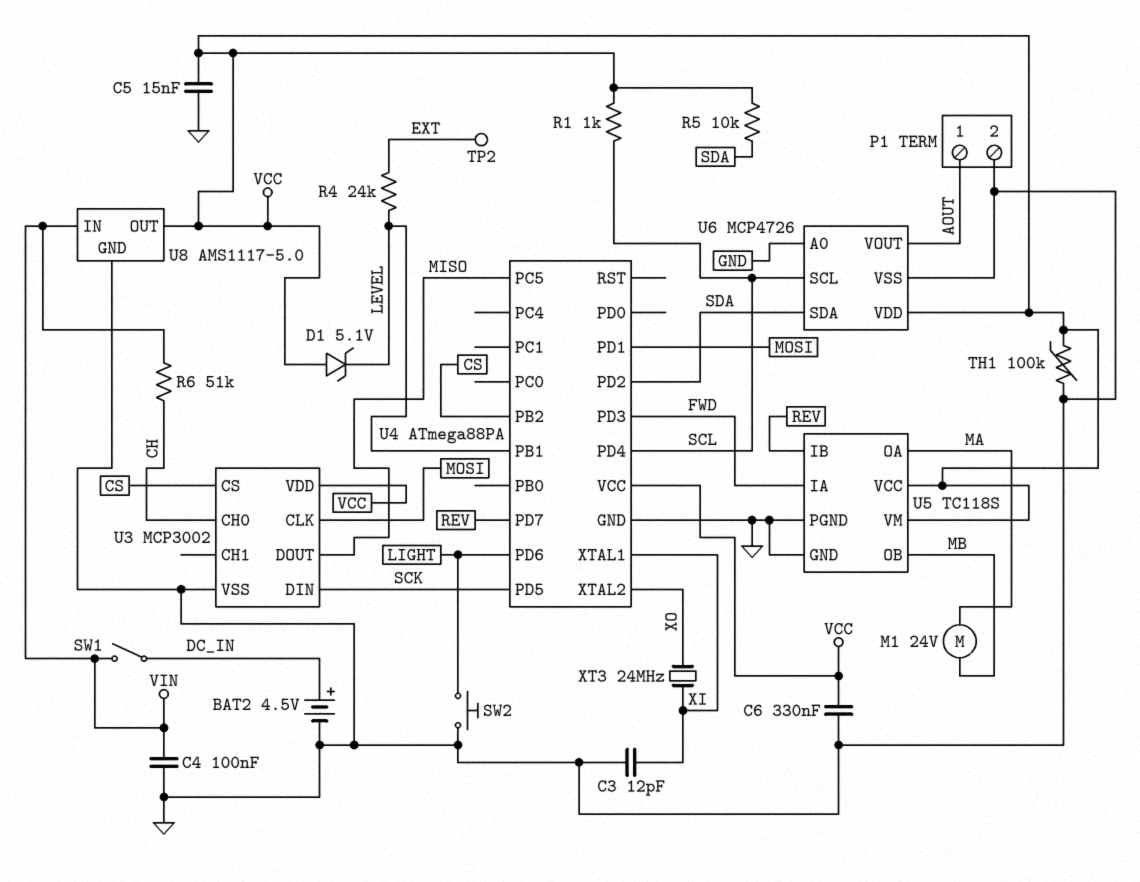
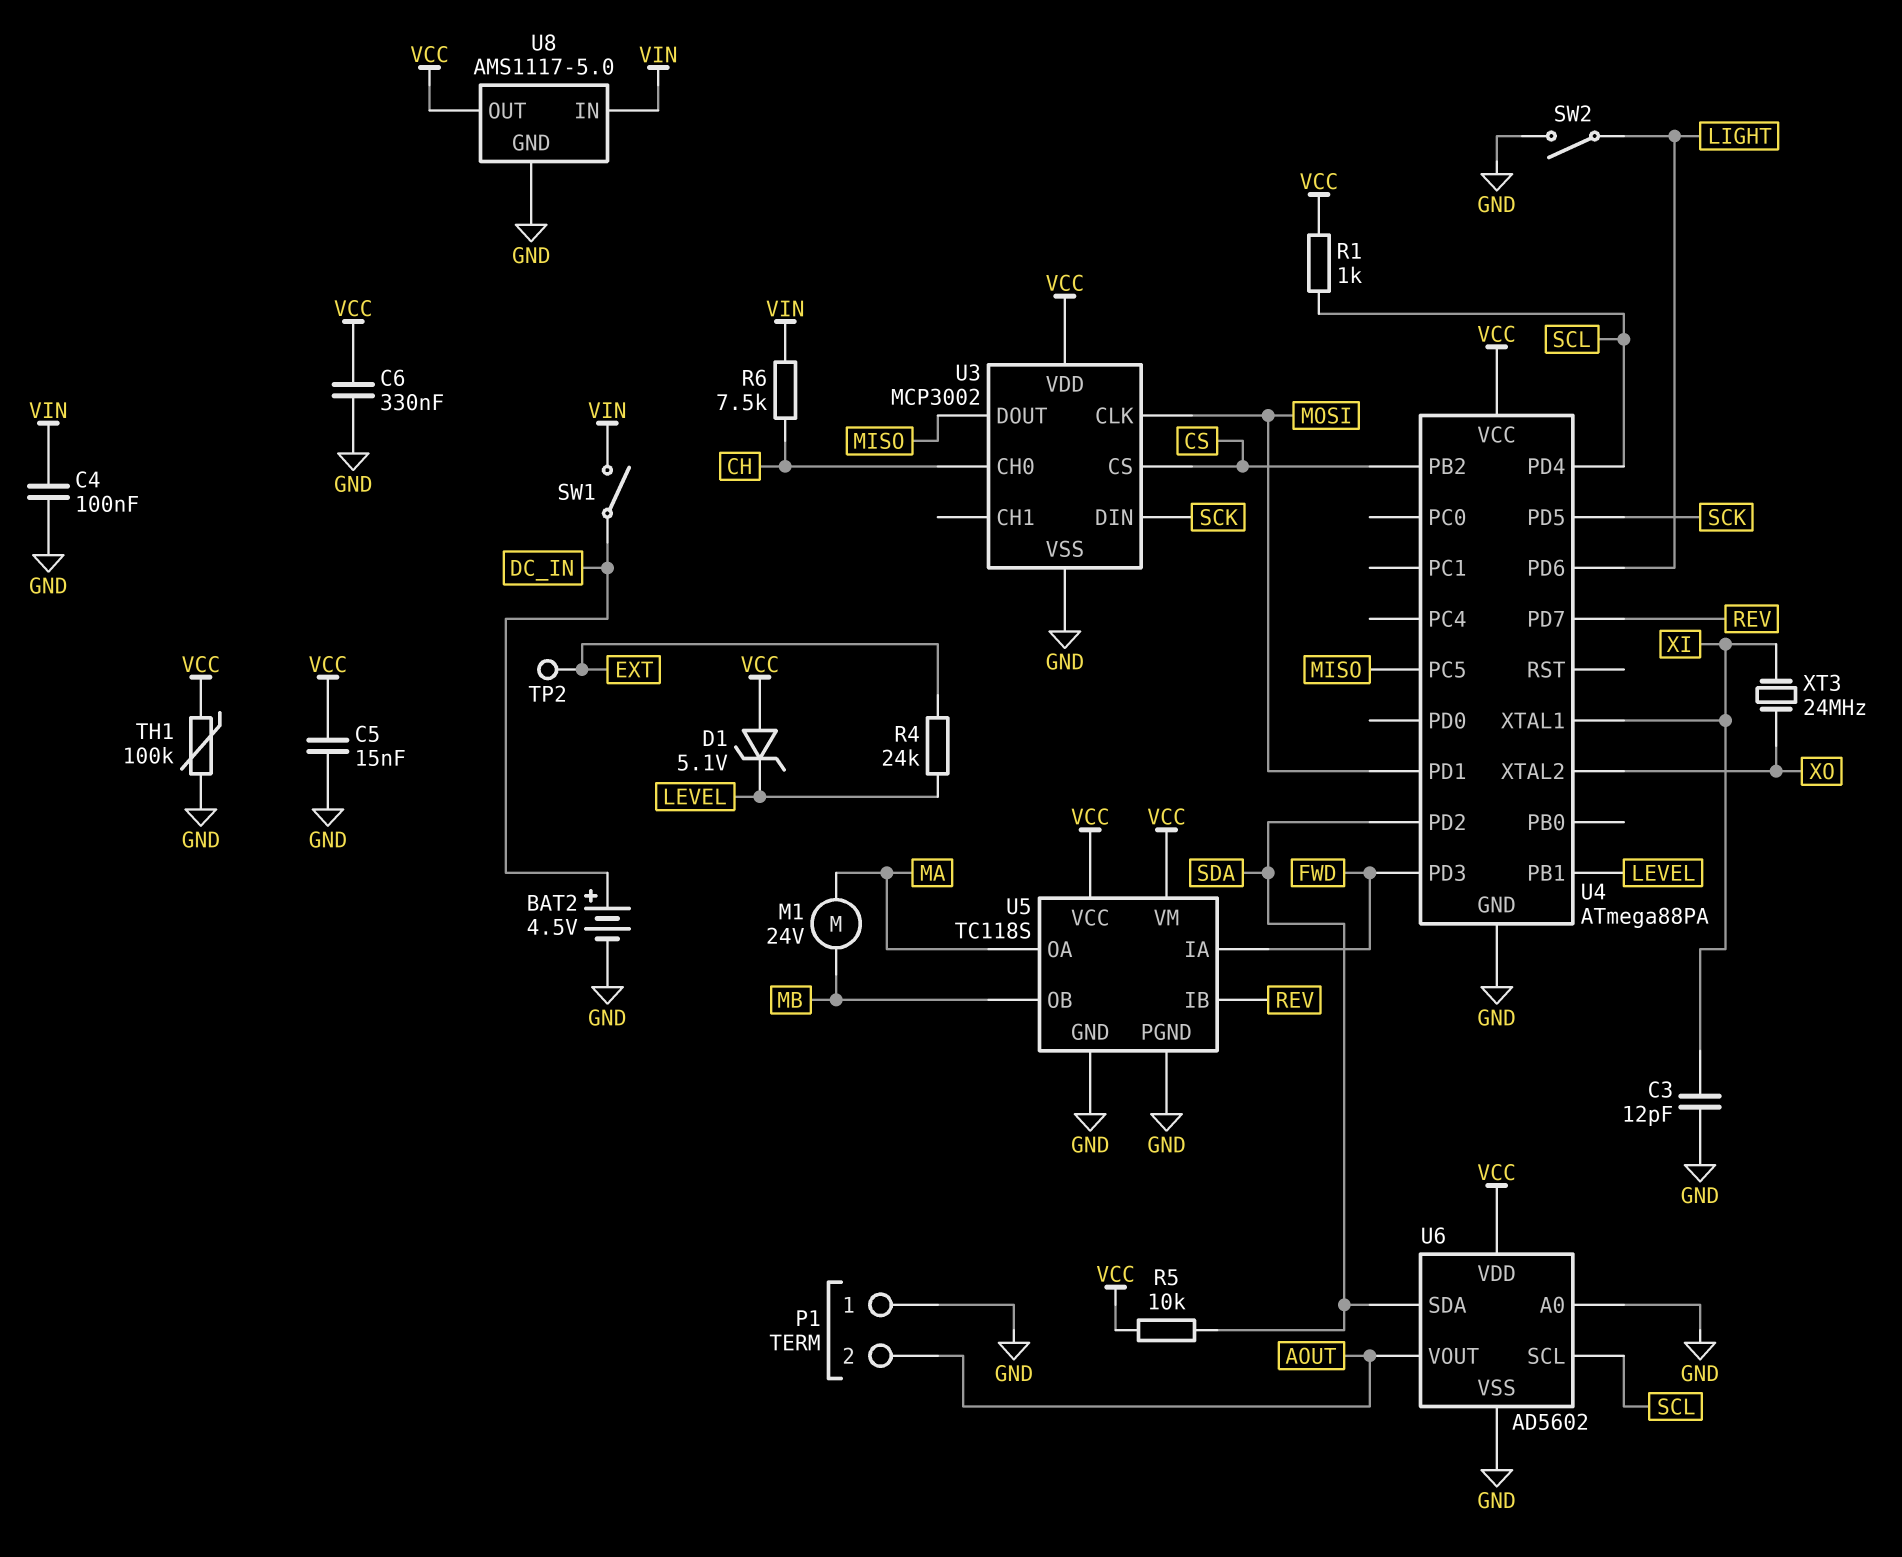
P1 pin 1: AOUT -> GND
P1 pin 2: GND -> AOUT
R6: 51k (CH, VIN) -> 7.5k (CH, VIN)
SW2: button (GND, LIGHT) -> switch (GND, LIGHT)
U6: MCP4726 -> AD5602

